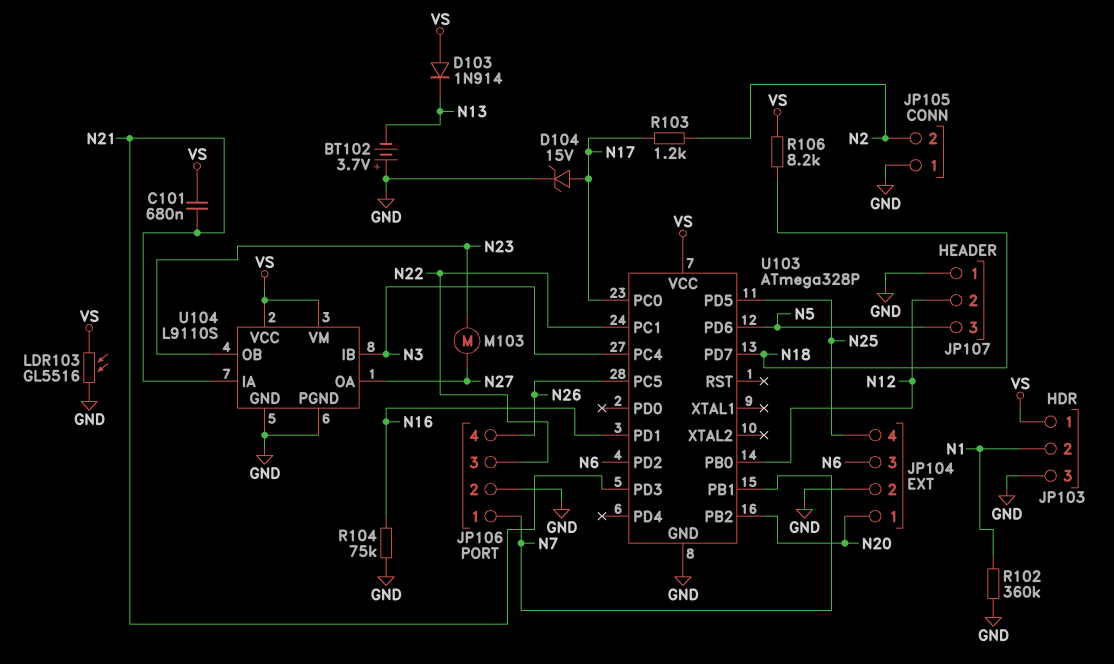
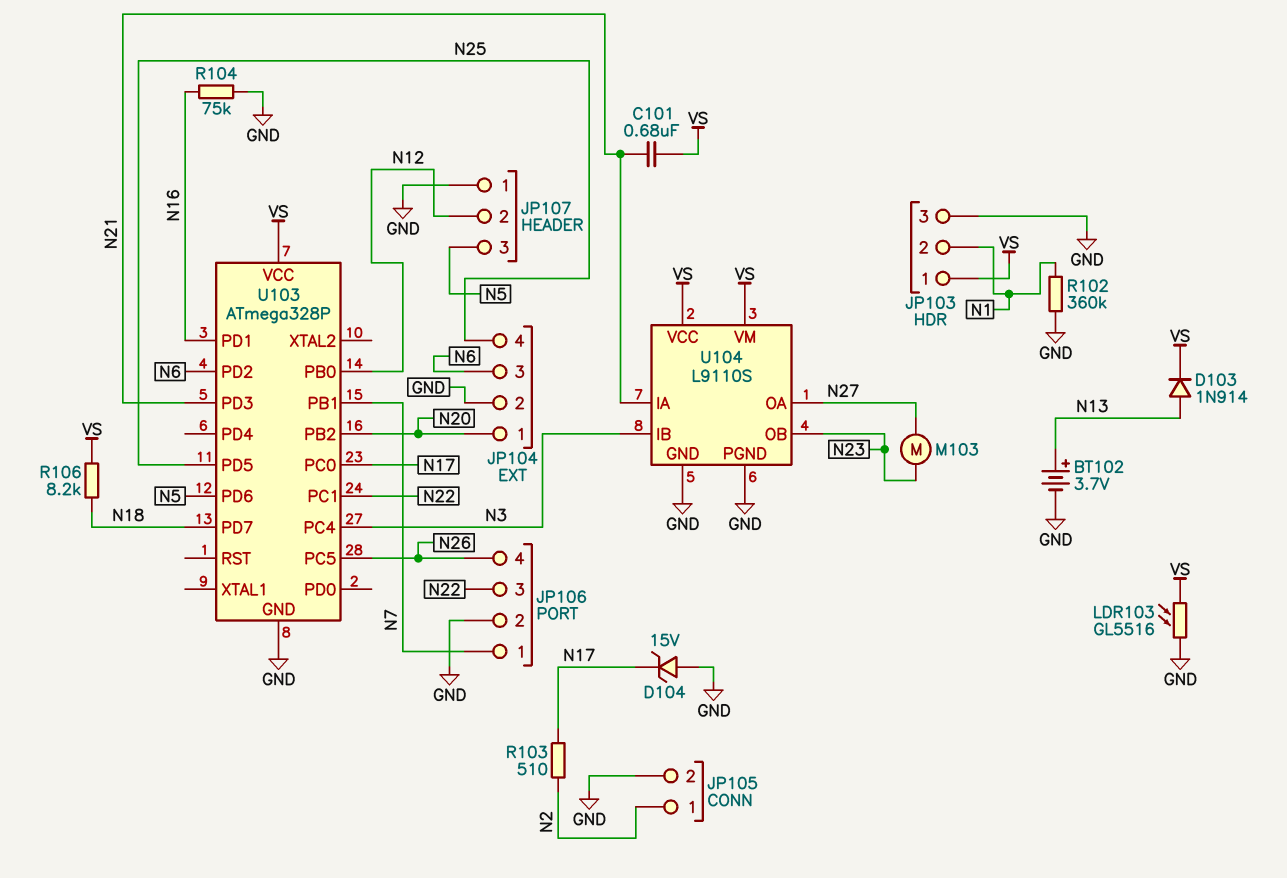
BT102: 3.7V (plus GND, minus N13) -> 3.7V (plus N13, minus GND)
D103: diode 1N914 (A VS, K N13) -> diode 1N914 (A N13, K VS)
D104: zener 15V (A N17, K GND) -> zener 15V (A GND, K N17)
JP105 pin 1: GND -> N2
JP105 pin 2: N2 -> GND
R103: 1.2k (N2, N17) -> 510 (N2, N17)

